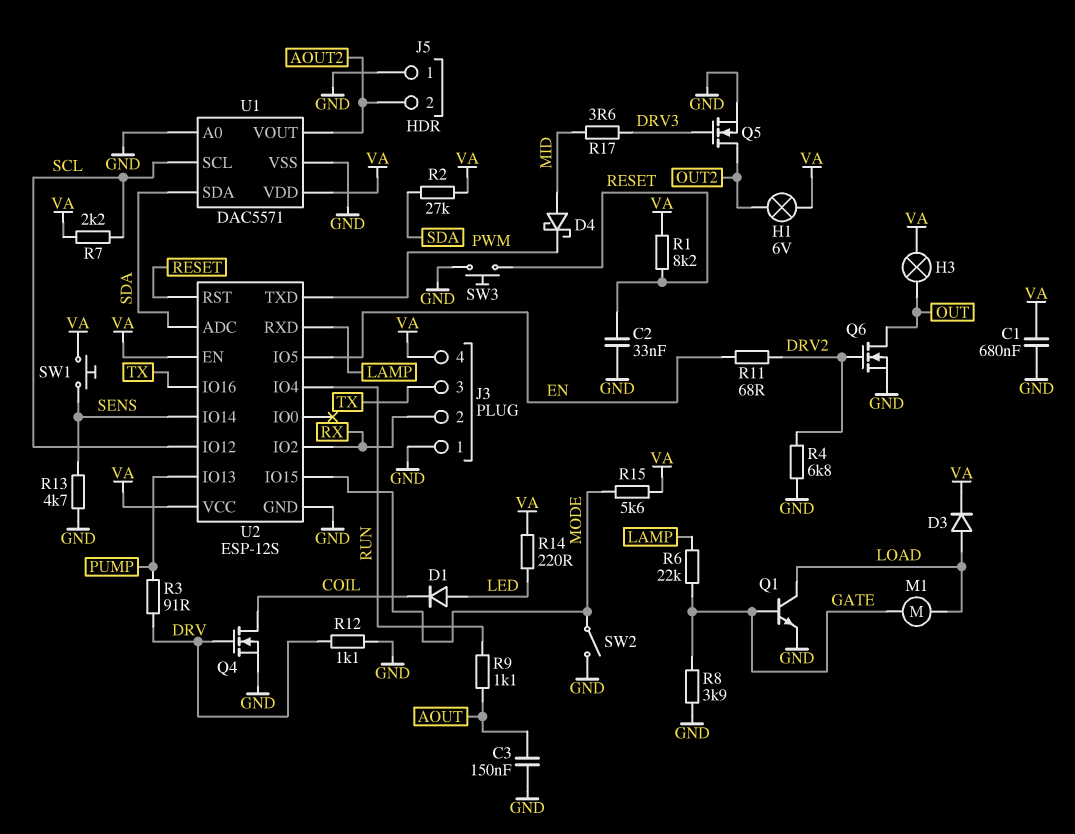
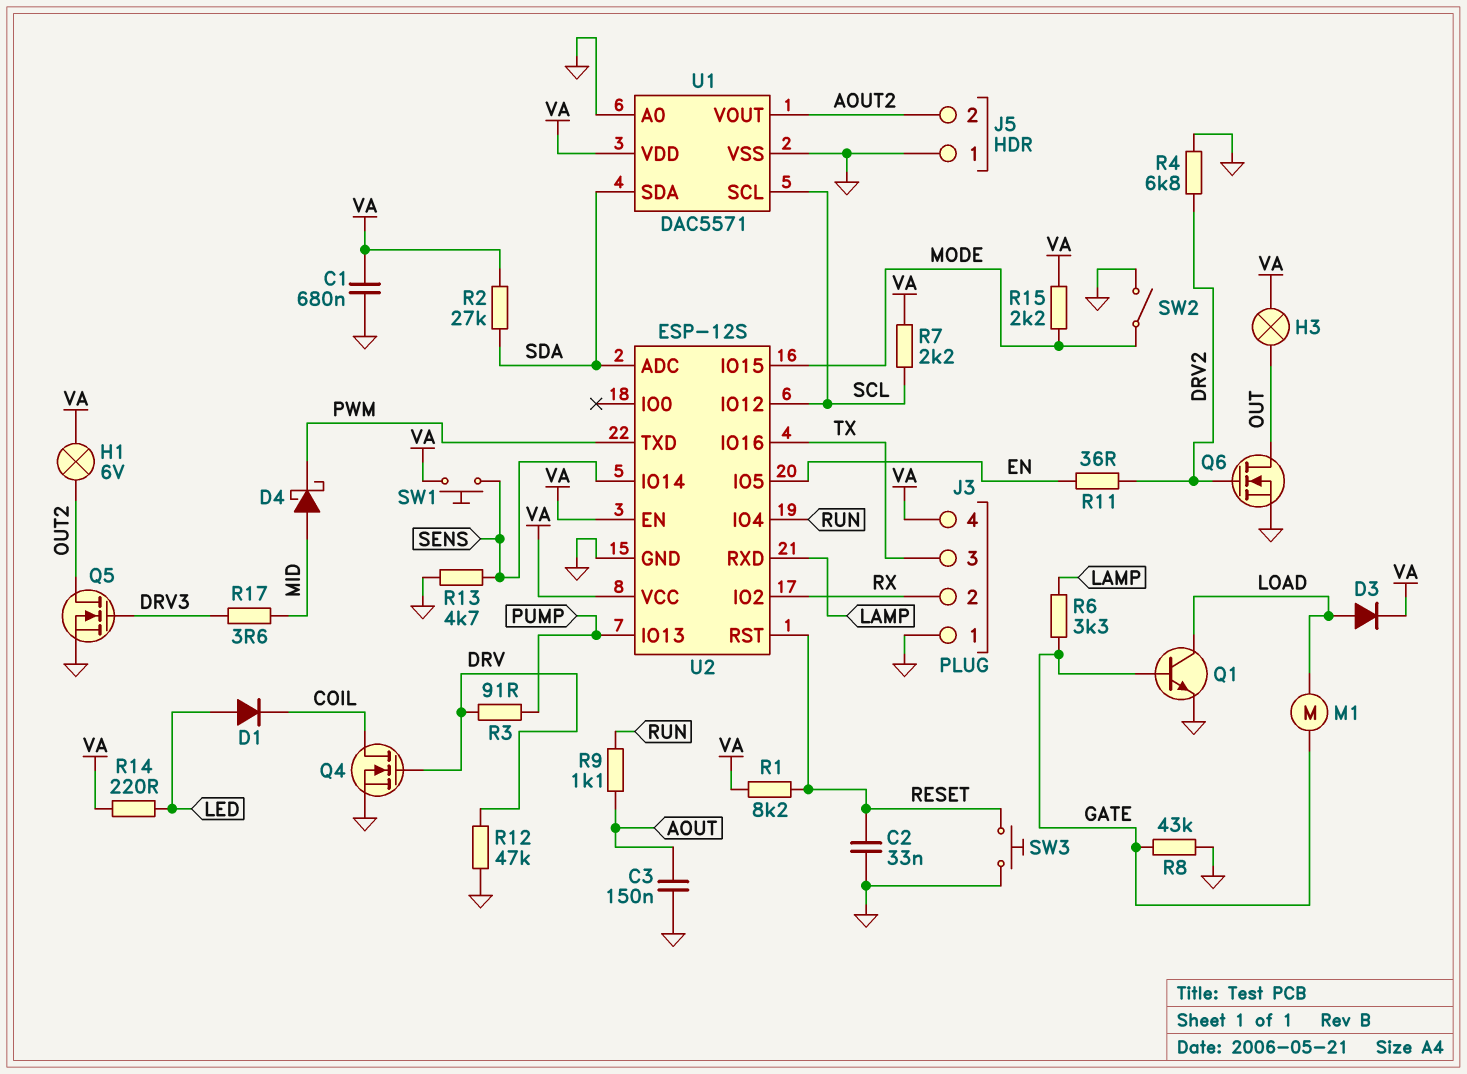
R6: 22k (GATE, LAMP) -> 3.3k (GATE, LAMP)
R8: 3.9k (GATE, GND) -> 43k (GATE, GND)
R11: 68 (DRV2, EN) -> 36 (DRV2, EN)
R12: 1.1k (DRV, GND) -> 47k (DRV, GND)
R15: 5.6k (MODE, VA) -> 2.2k (MODE, VA)

